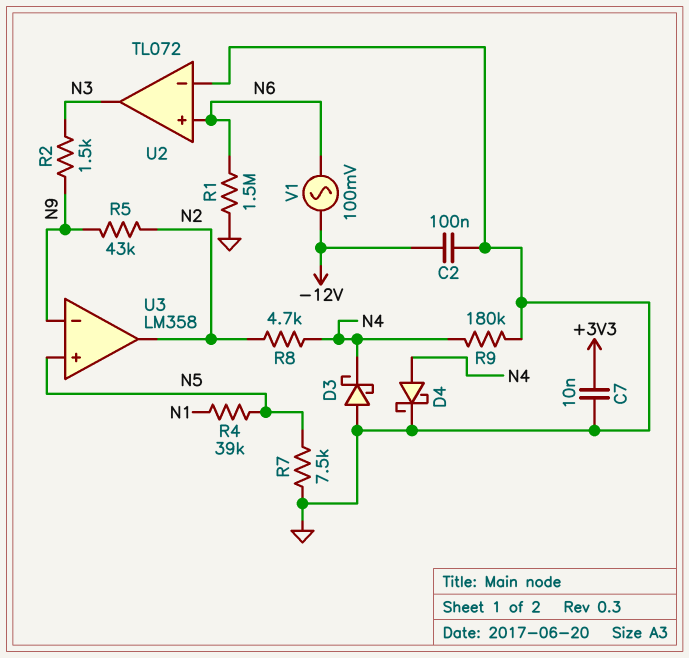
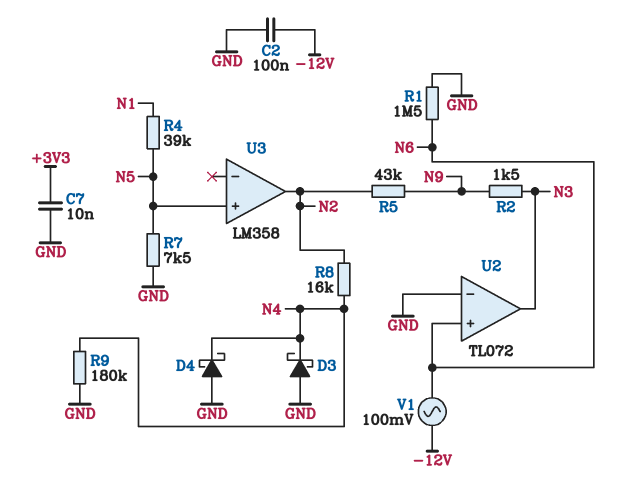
D4: schottky (A N4, K GND) -> schottky (A GND, K N4)
R8: 4.7k (N2, N4) -> 16k (N2, N4)
U3 pin in-: N9 -> none

